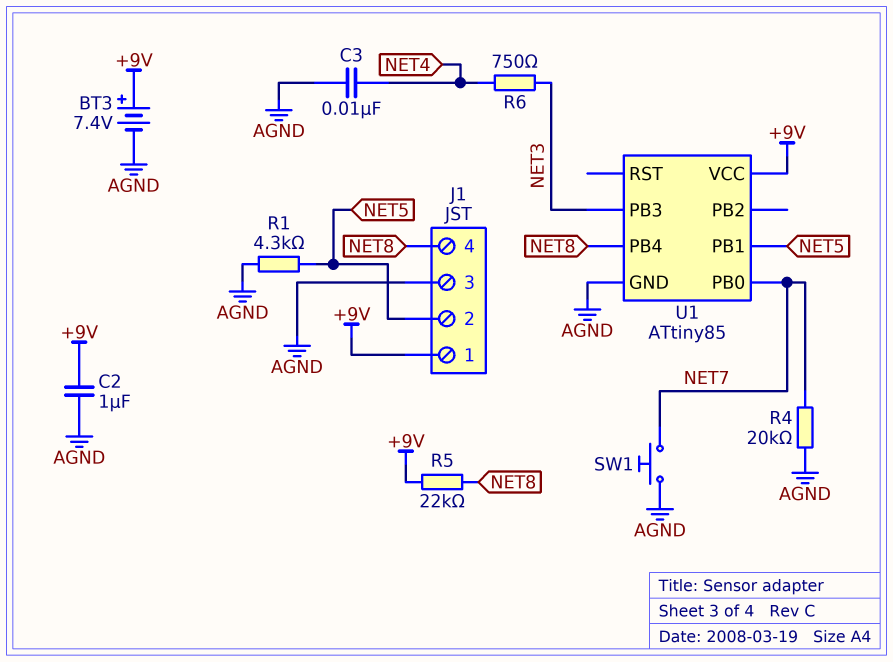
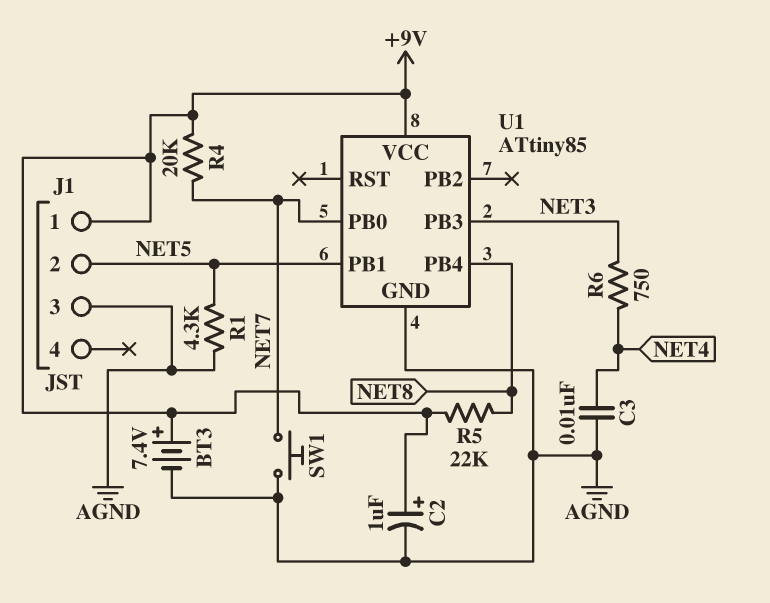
C2: 1uF (+9V, AGND) -> 1uF (plus +9V, minus AGND)
J1 pin 4: NET8 -> none
R4: 20k (AGND, NET7) -> 20k (+9V, NET7)

